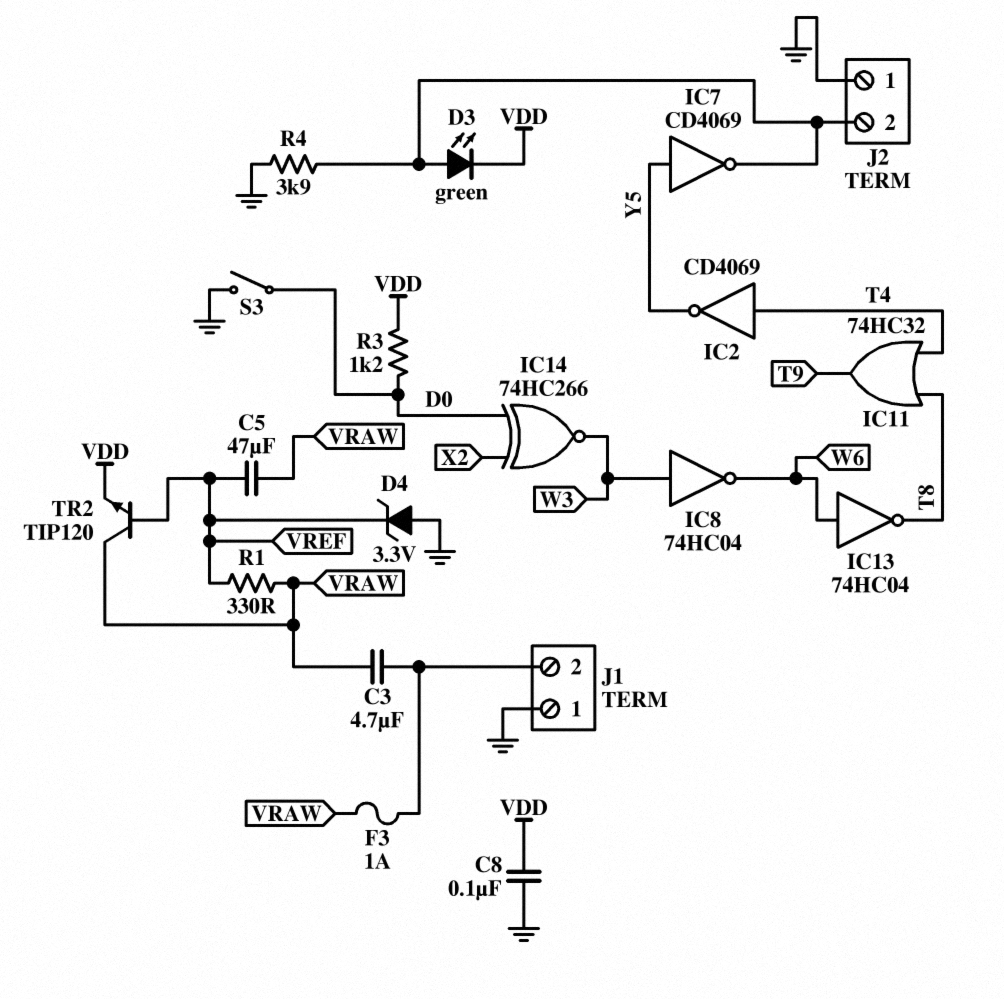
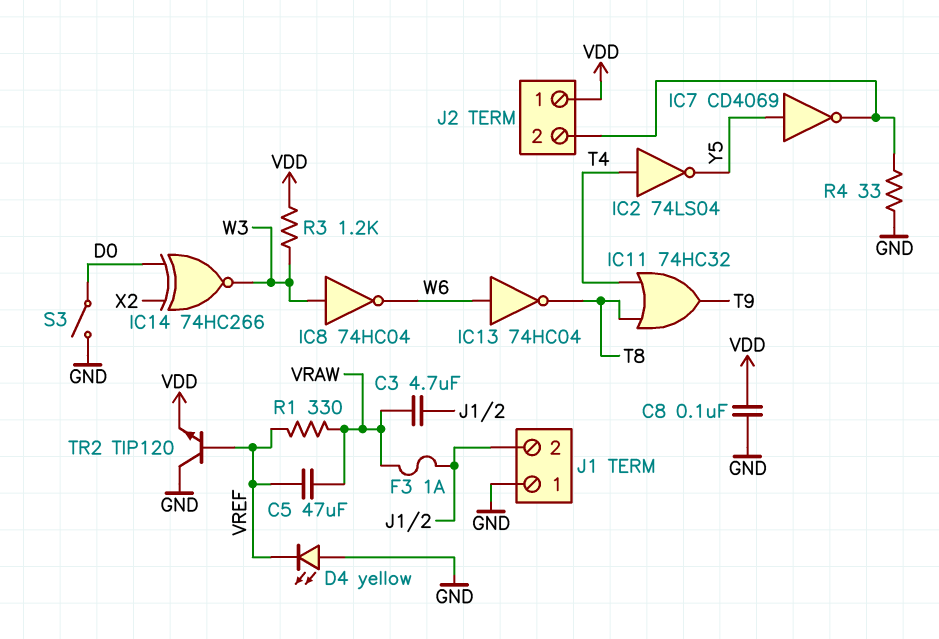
D3: LED green (A J2/2, K VDD) -> none
D4: zener 3.3V (A GND, K VREF) -> LED yellow (A GND, K VREF)
IC2: NOT CD4069 (in T4, out Y5) -> NOT 74LS04 (in T4, out Y5)
J2 pin 1: GND -> VDD
R3: 1.2k (D0, VDD) -> 1.2k (VDD, W3)
R4: 3.9k (GND, J2/2) -> 33 (GND, J2/2)
TR2: NPN TIP120 (B VREF, C VRAW, E VDD) -> NPN TIP120 (B VREF, C GND, E VDD)

